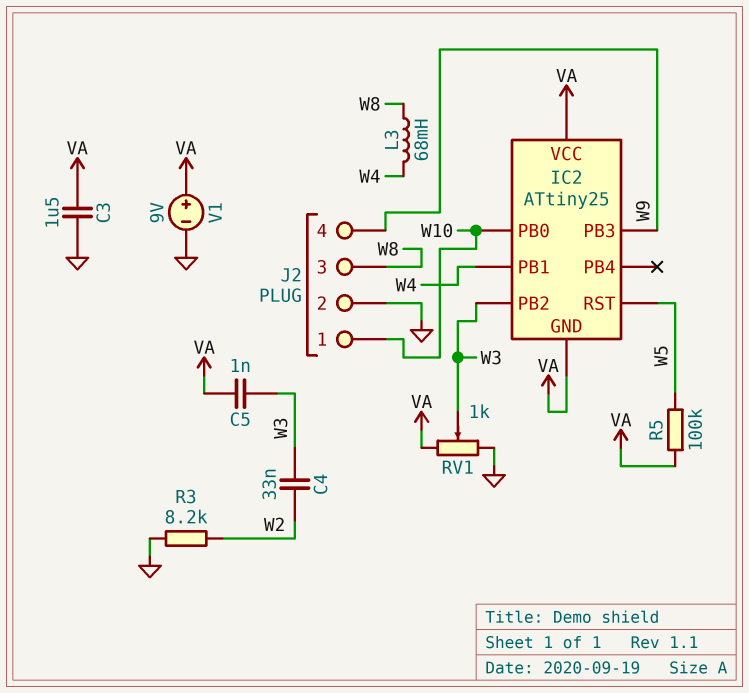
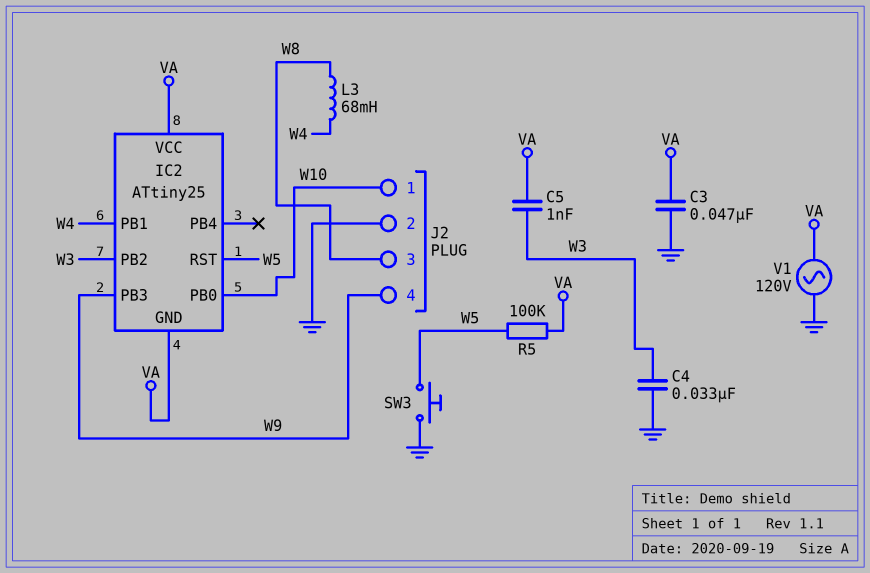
C3: 1.5uF (GND, VA) -> 47nF (GND, VA)
C4: 33nF (W2, W3) -> 33nF (GND, W3)
R3: 8.2k (GND, W2) -> none
RV1: 1k (GND, VA, wiper W3) -> none
SW3: none -> button (GND, W5)
V1: 9V (plus VA, minus GND) -> AC 120V (GND, VA)

